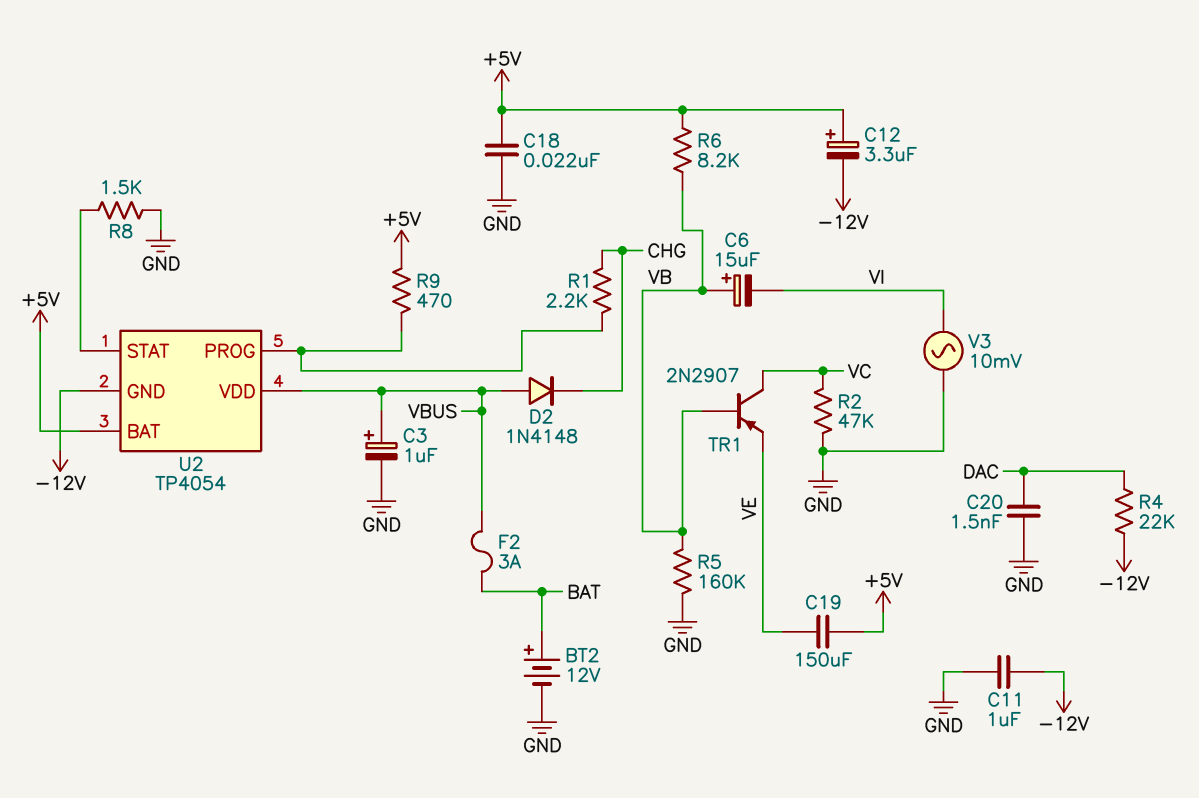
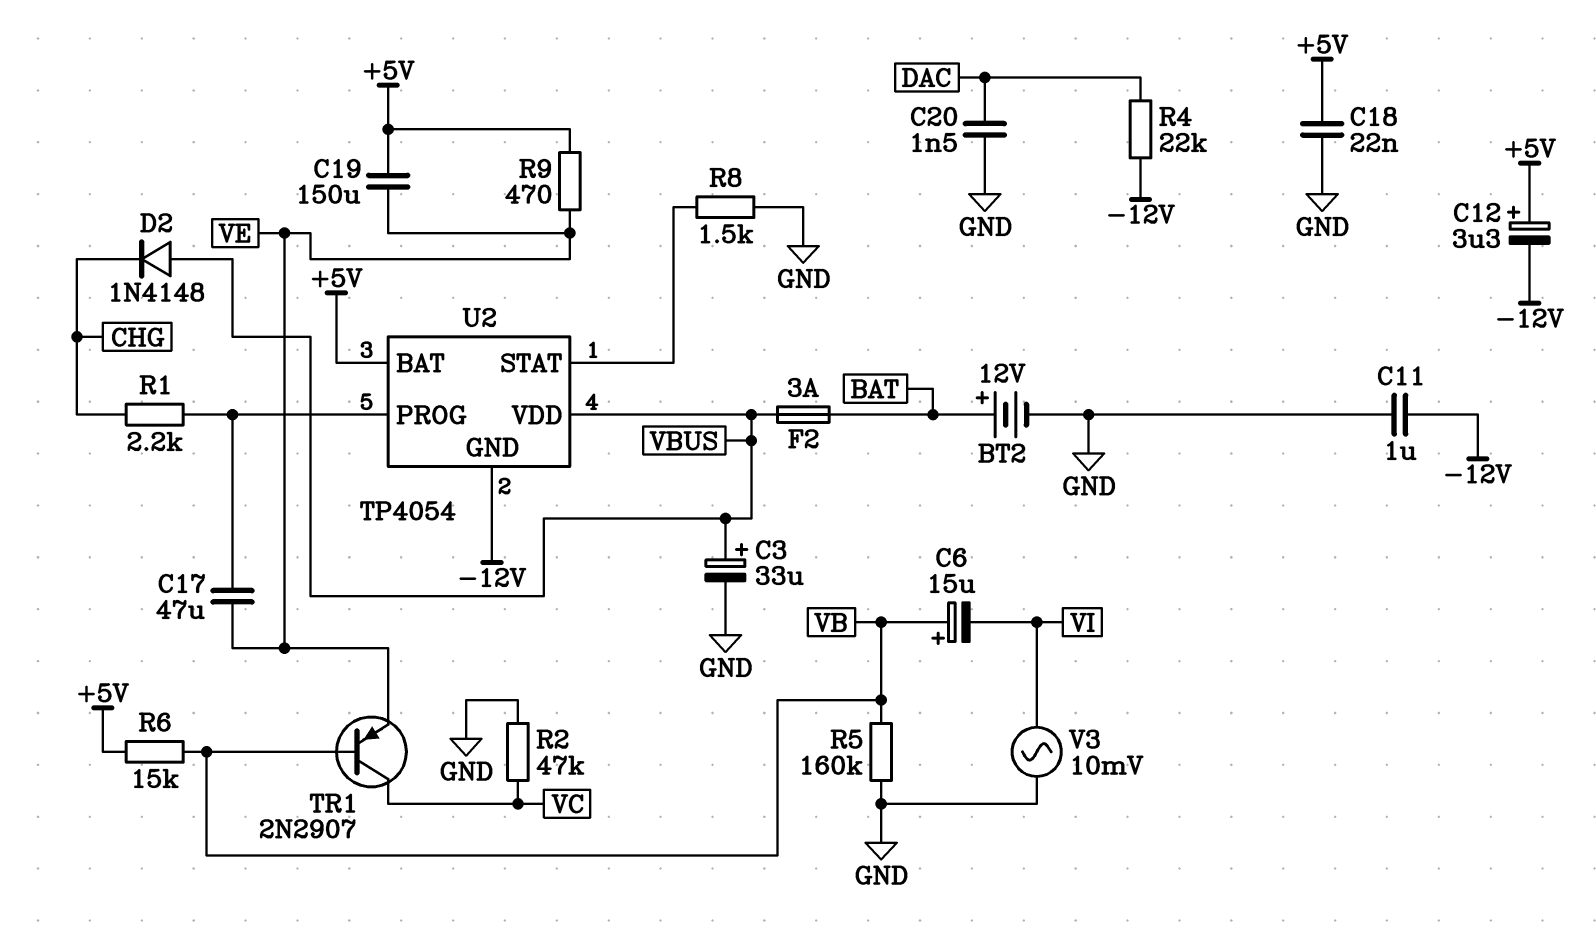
C3: 1uF (plus VBUS, minus GND) -> 33uF (plus VBUS, minus GND)
C17: none -> 47uF (U2/PROG, VE)
R6: 8.2k (+5V, VB) -> 15k (+5V, VB)
R9: 470 (+5V, U2/PROG) -> 470 (+5V, VE)

